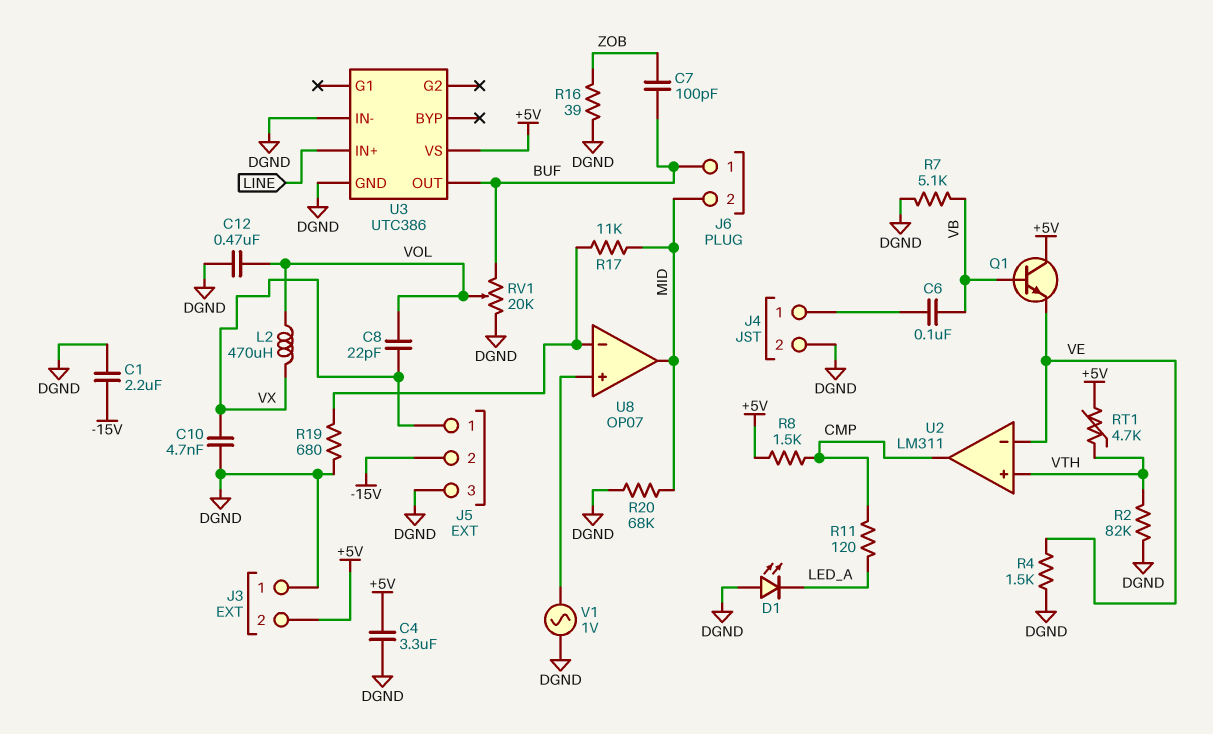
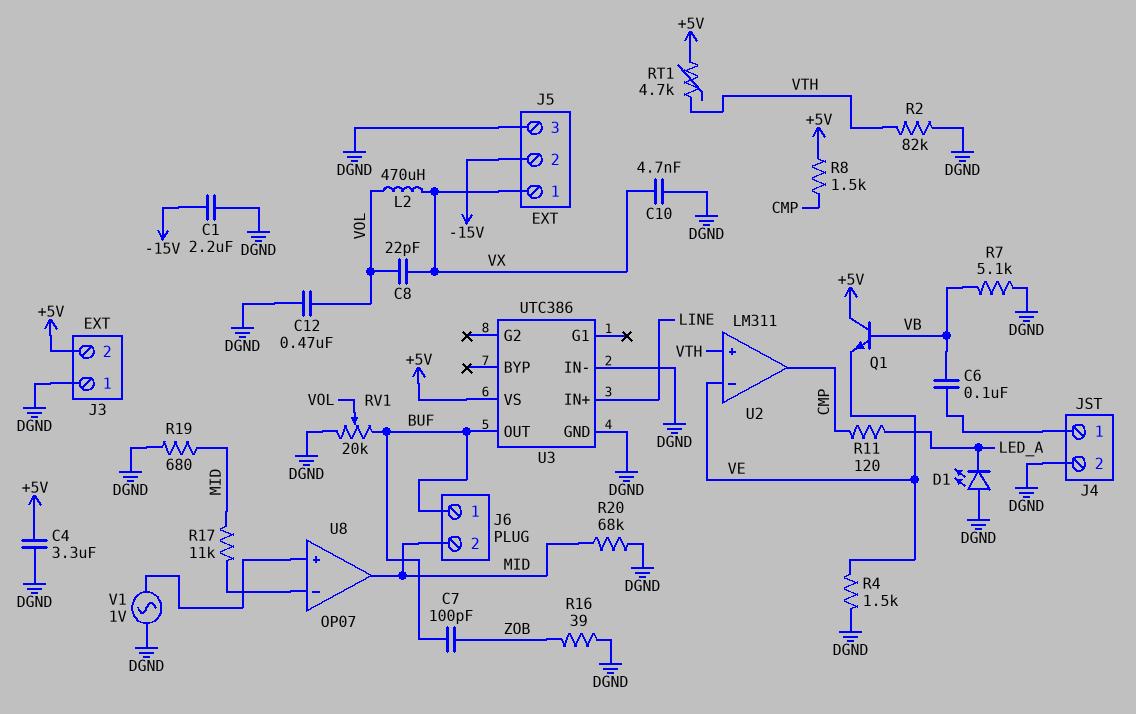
R19: 680 (DGND, U8/in-) -> 680 (DGND, MID)

